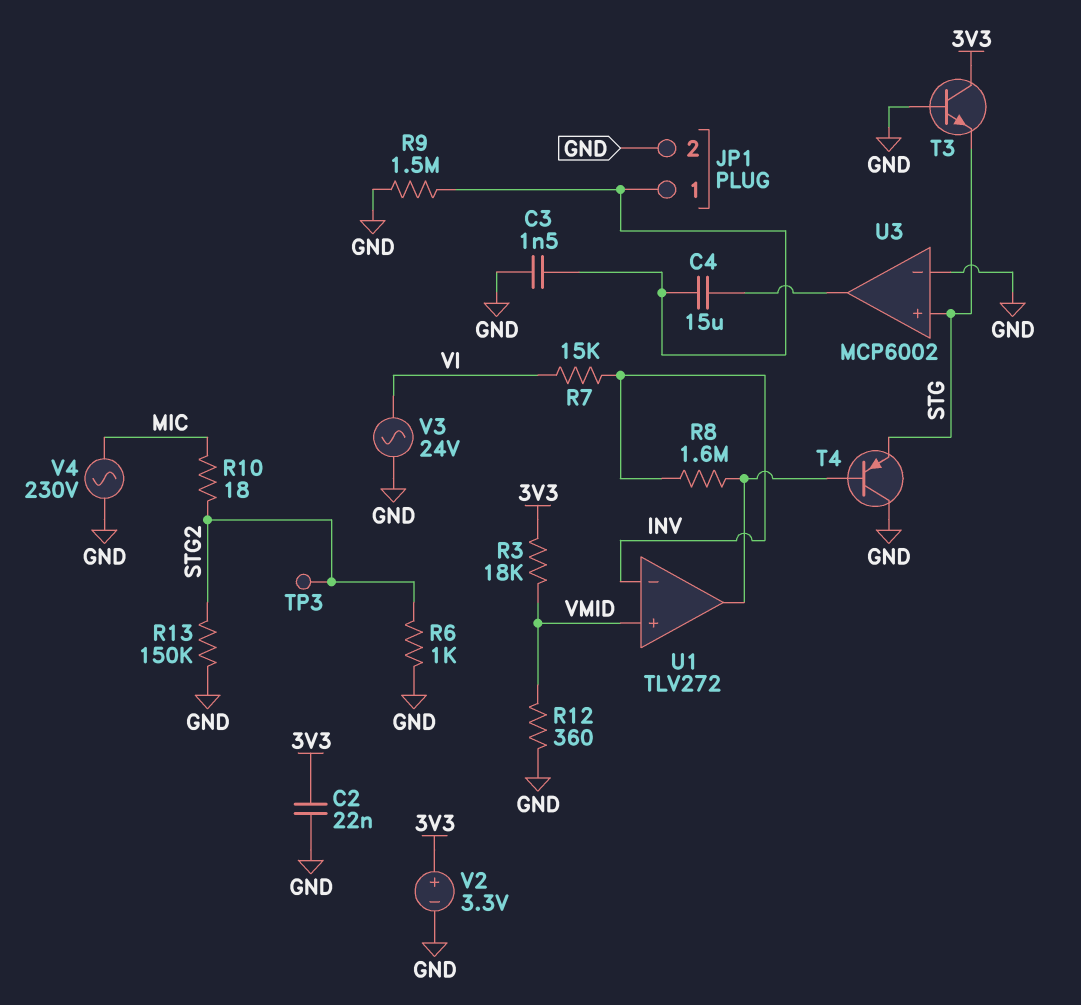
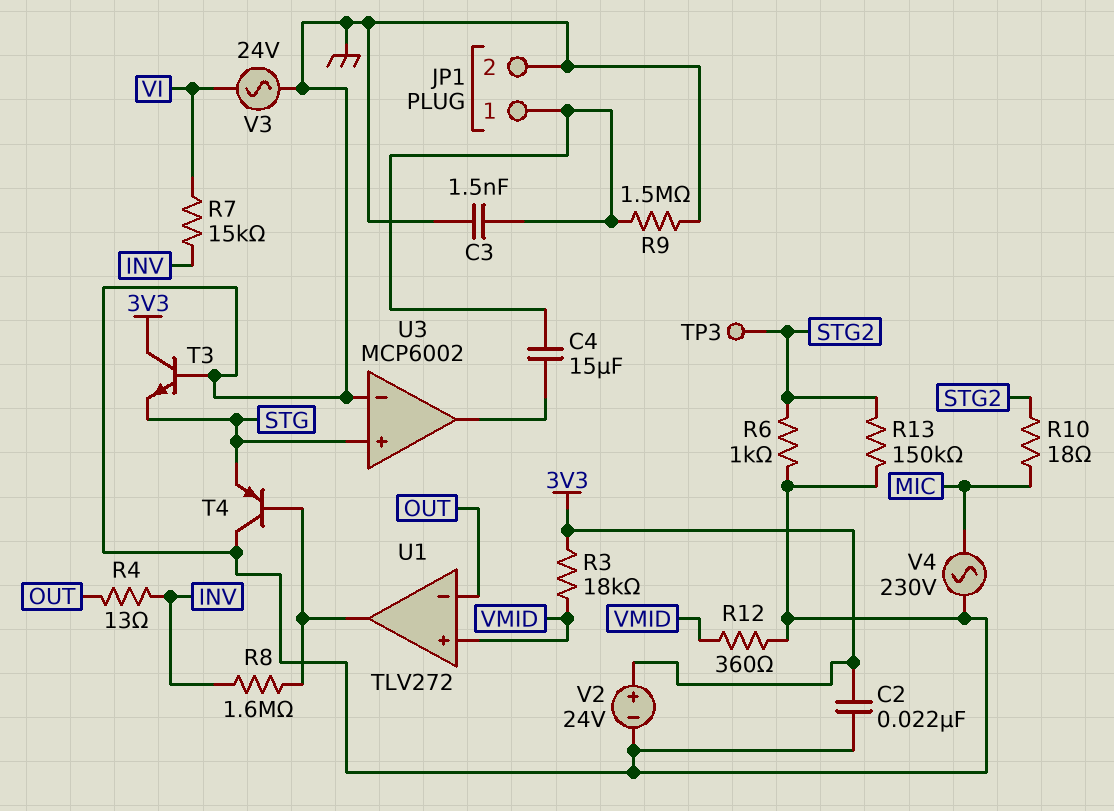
R4: none -> 13 (INV, OUT)
U1 pin in-: INV -> OUT
V2: 3.3V (plus 3V3, minus GND) -> 24V (plus 3V3, minus GND)

